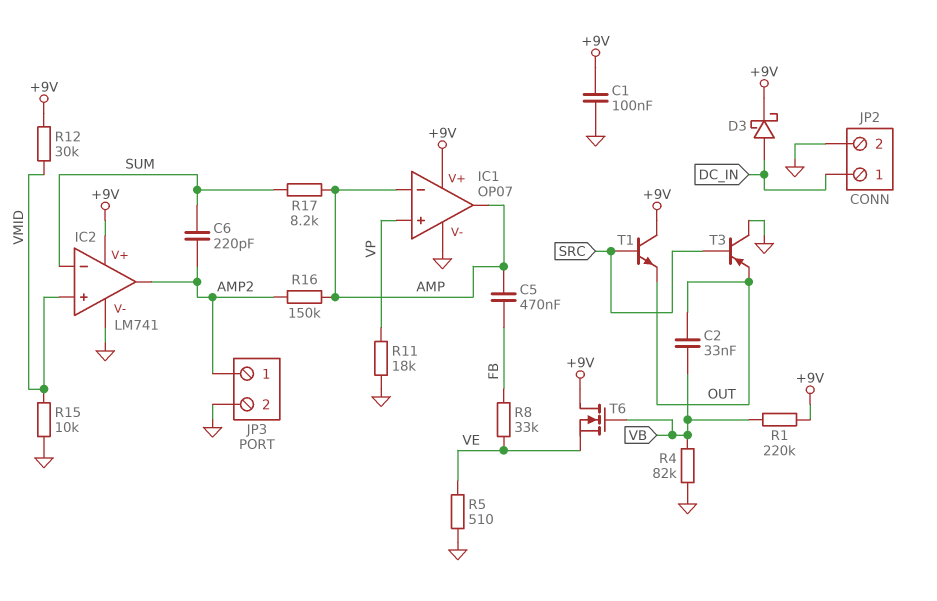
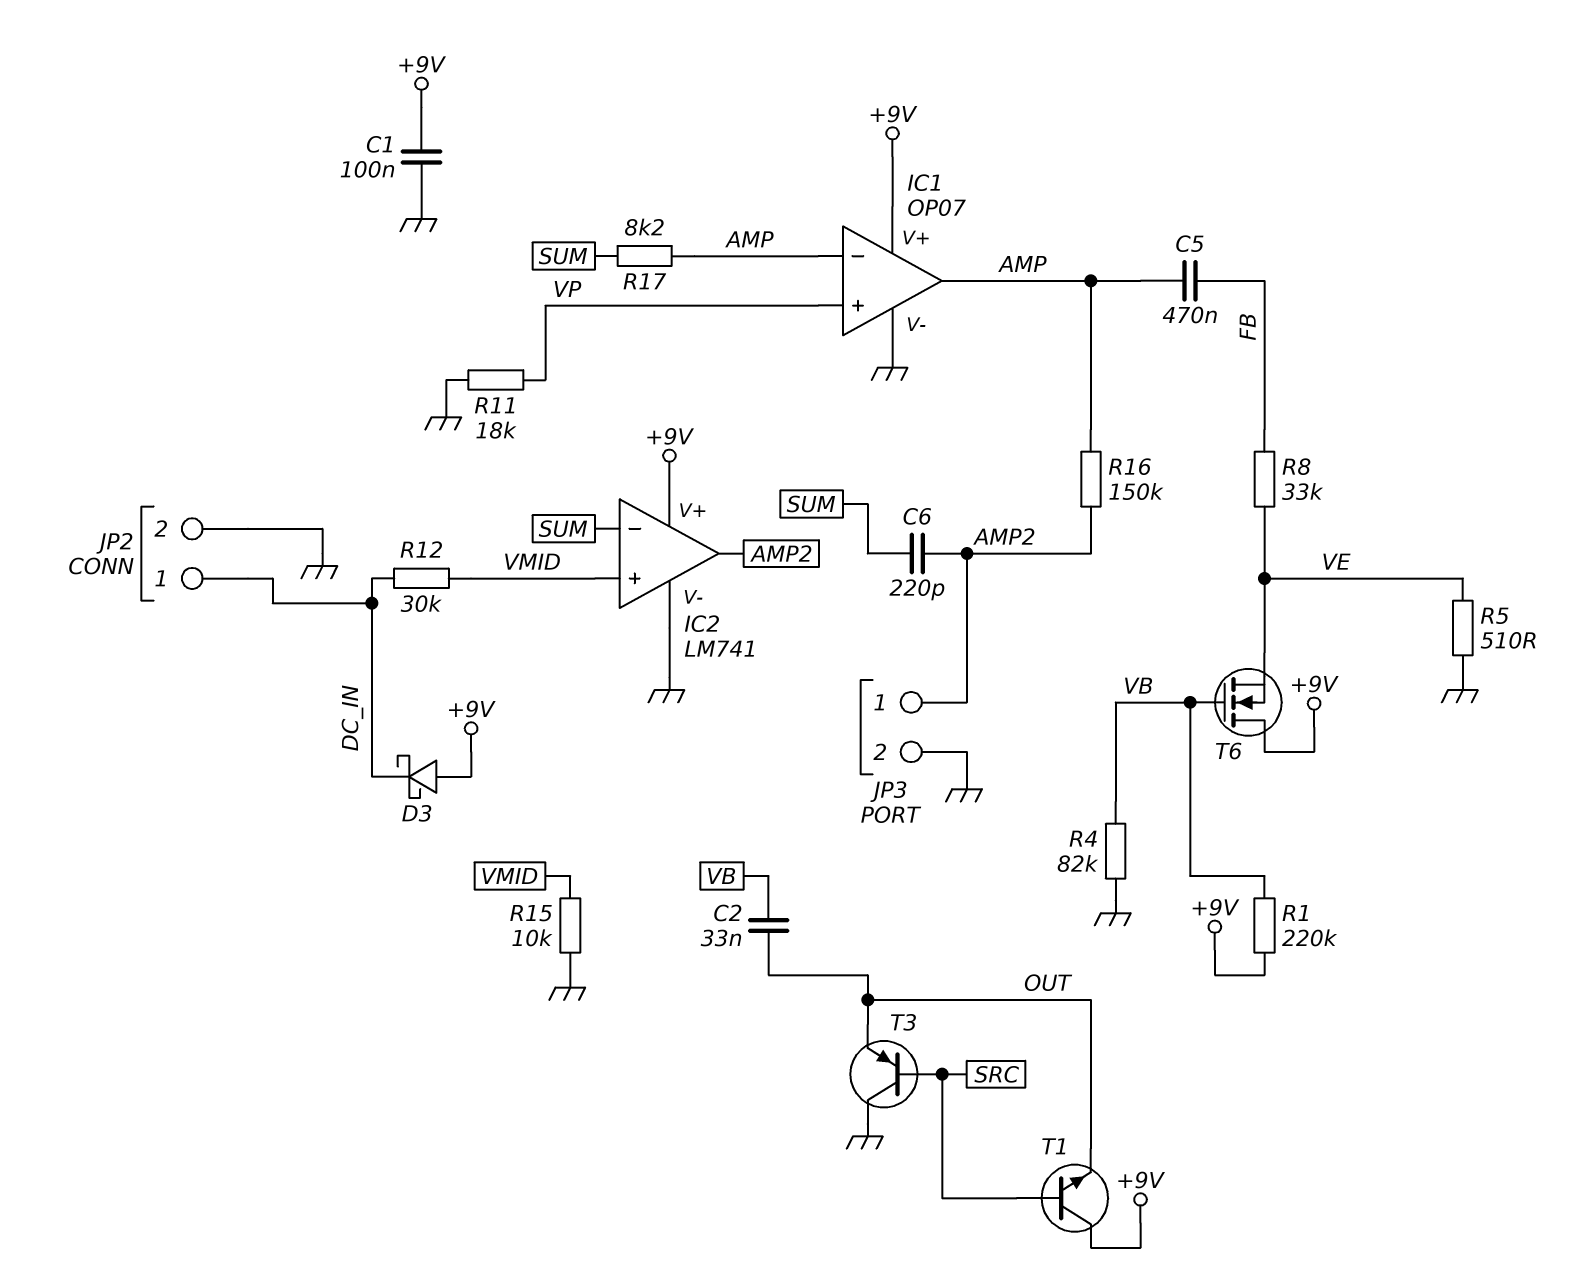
D3: schottky (A DC_IN, K +9V) -> schottky (A +9V, K DC_IN)
R12: 30k (+9V, VMID) -> 30k (DC_IN, VMID)

